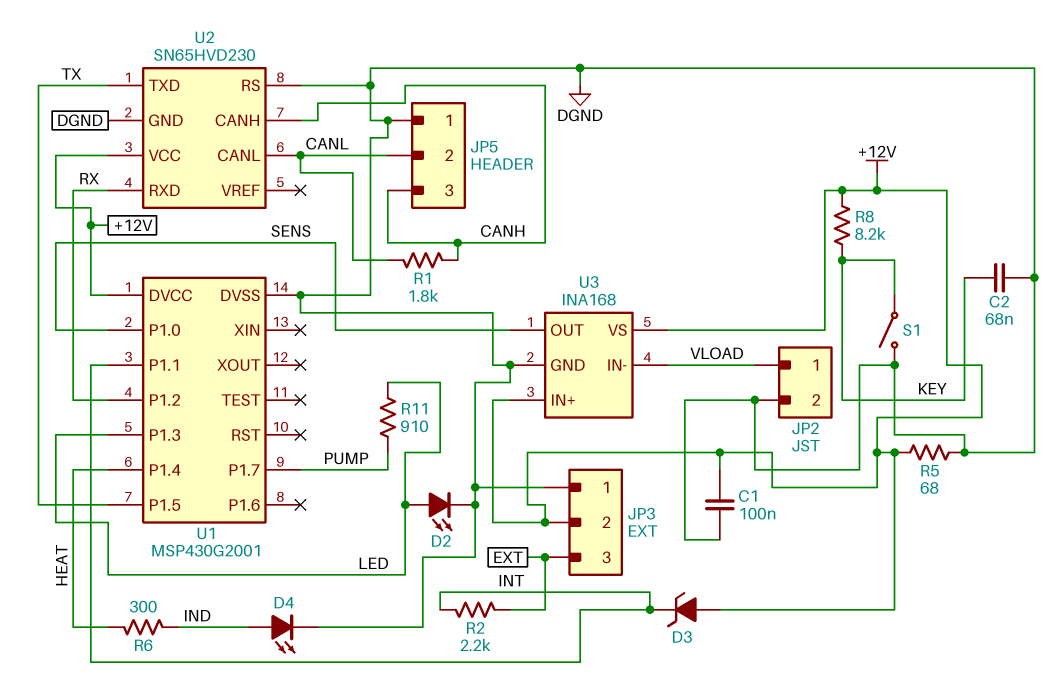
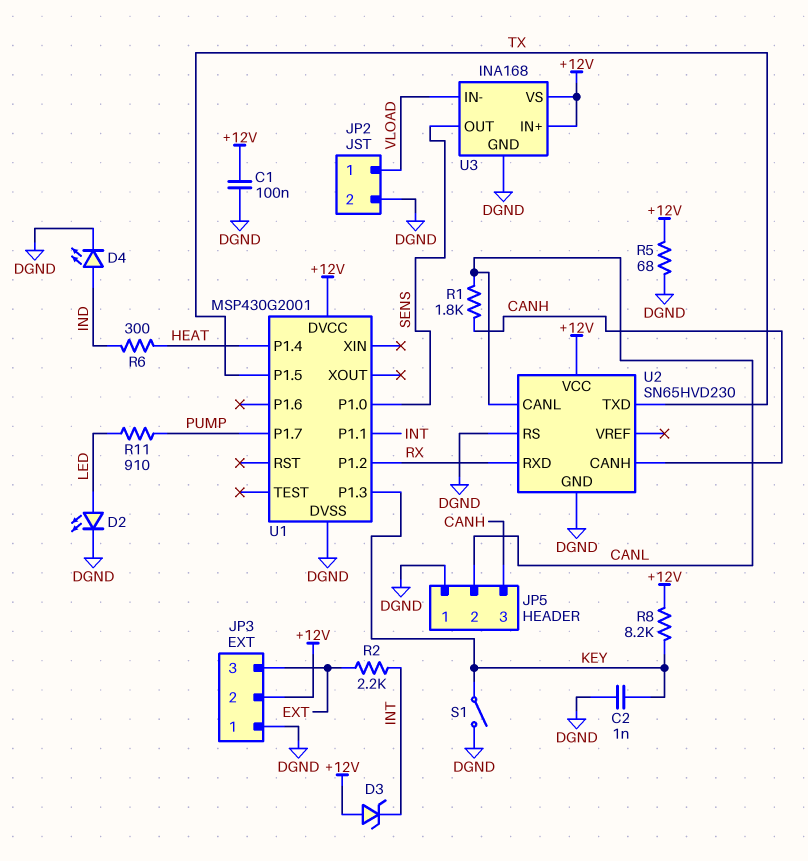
C2: 68nF (DGND, KEY) -> 1nF (DGND, KEY)
U1 pin P1.3: LED -> KEY

